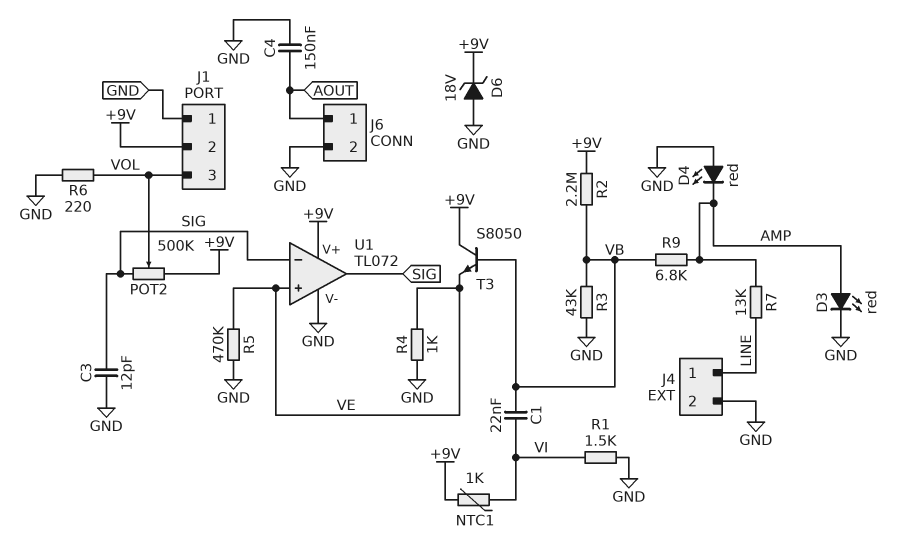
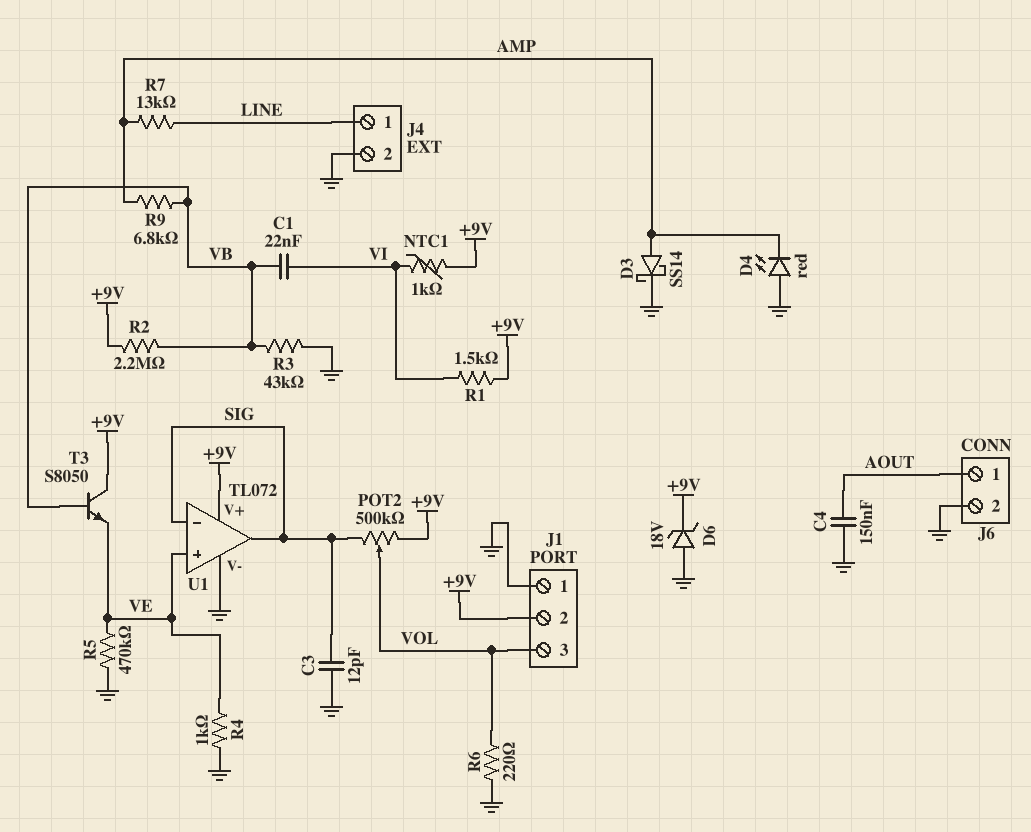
D3: LED red (A AMP, K GND) -> schottky SS14 (A AMP, K GND)
R1: 1.5k (GND, VI) -> 1.5k (+9V, VI)

